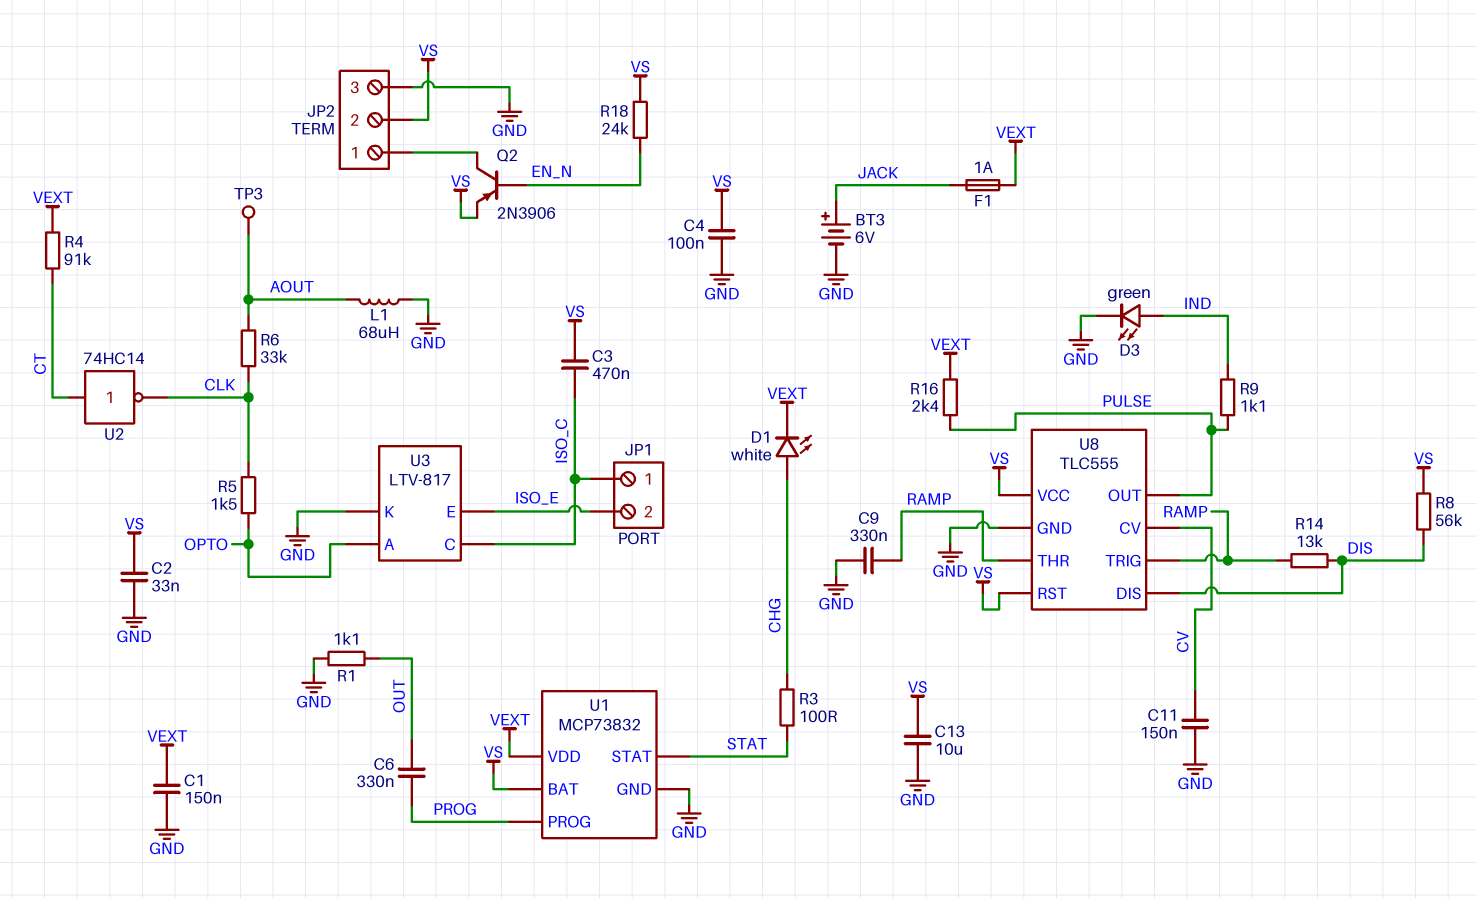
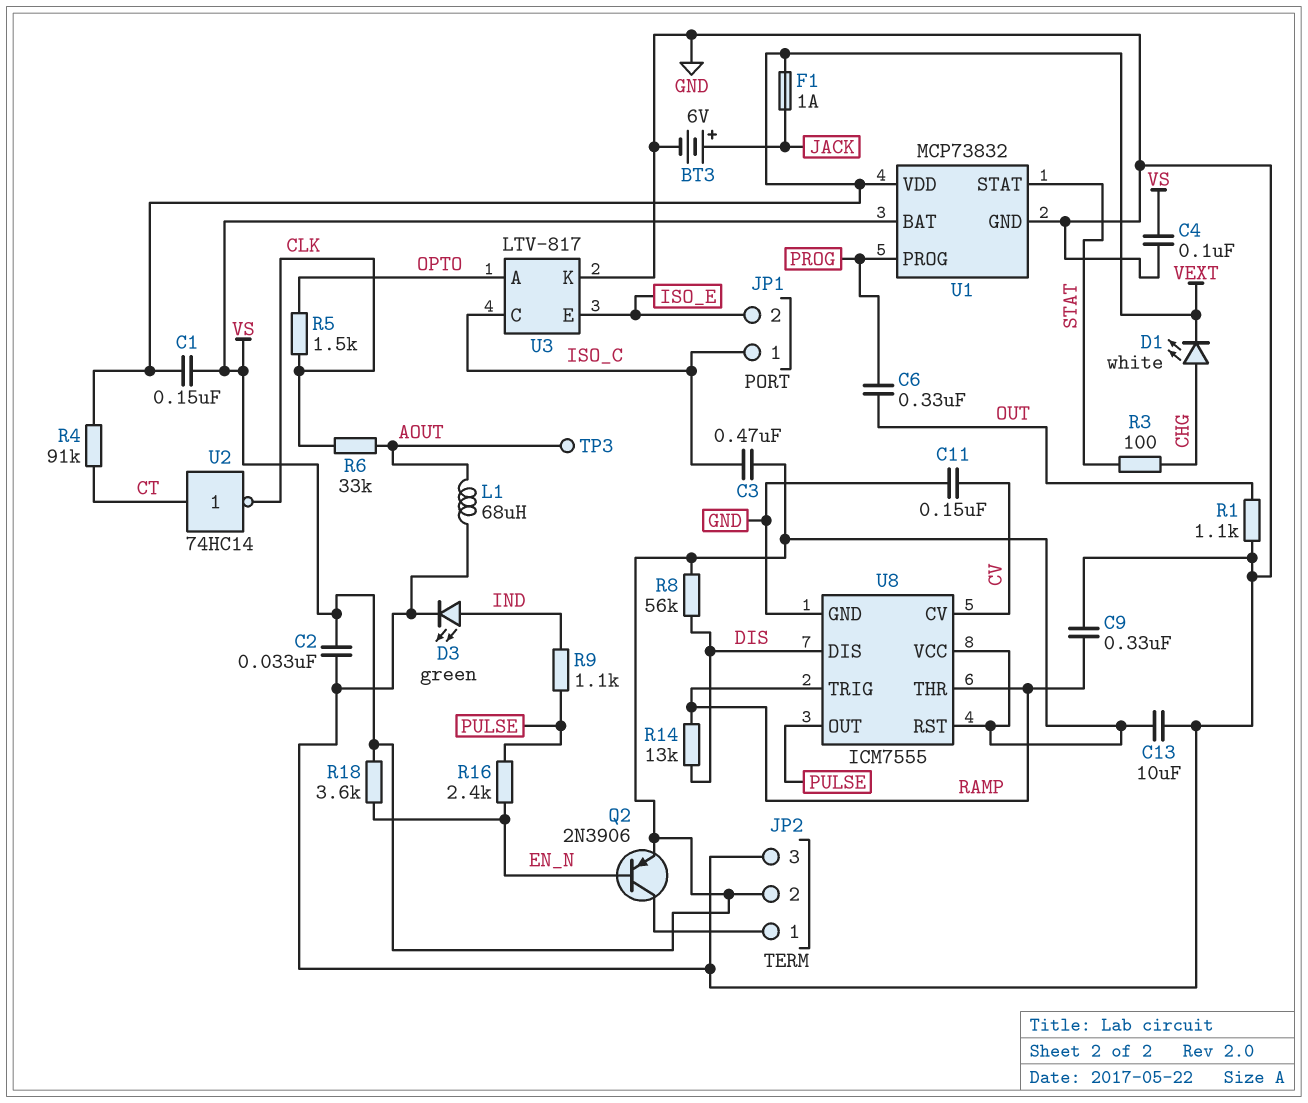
C1: 150nF (GND, VEXT) -> 150nF (VEXT, VS)
R16: 2.4k (PULSE, VEXT) -> 2.4k (EN_N, PULSE)
R18: 24k (EN_N, VS) -> 3.6k (EN_N, VS)
U8: TLC555 -> ICM7555

